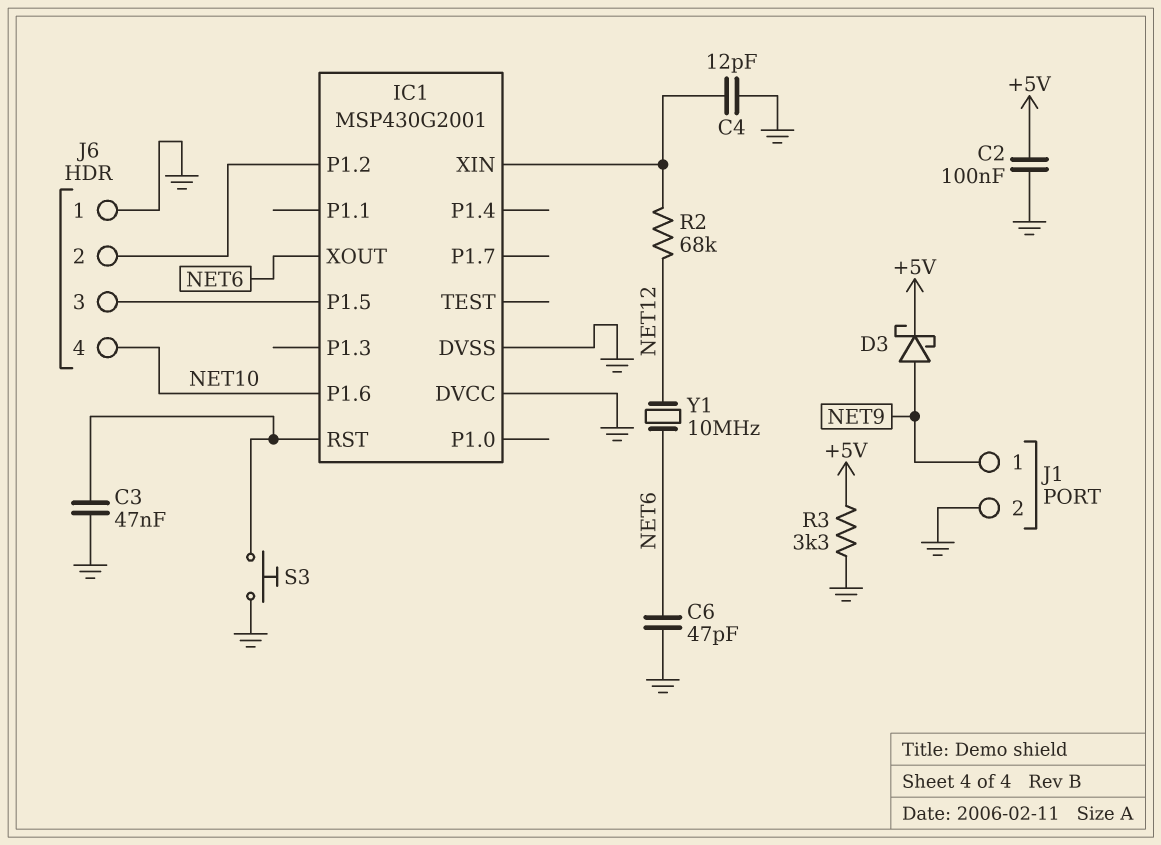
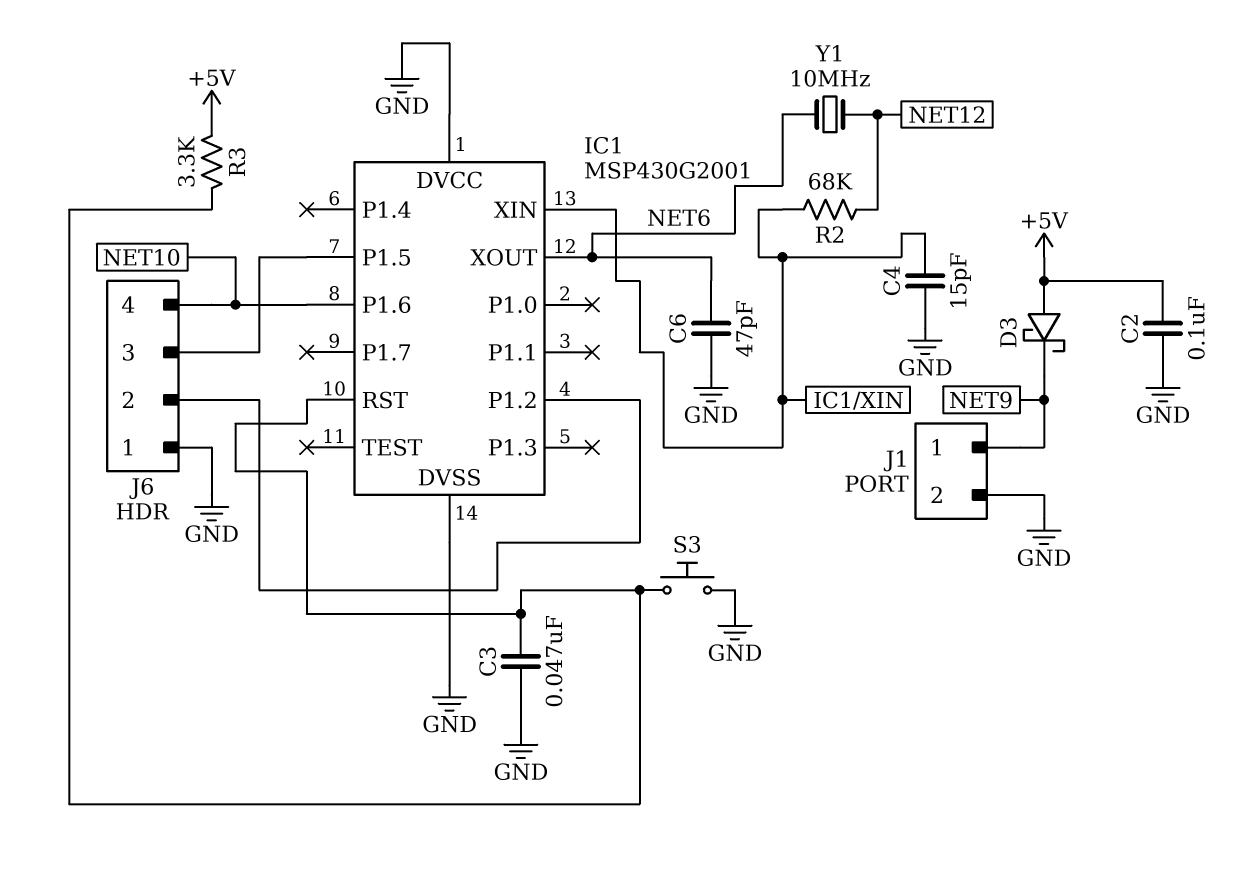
C4: 12pF (GND, IC1/XIN) -> 15pF (GND, IC1/XIN)
D3: schottky (A NET9, K +5V) -> schottky (A +5V, K NET9)
R3: 3.3k (+5V, GND) -> 3.3k (+5V, IC1/RST)

